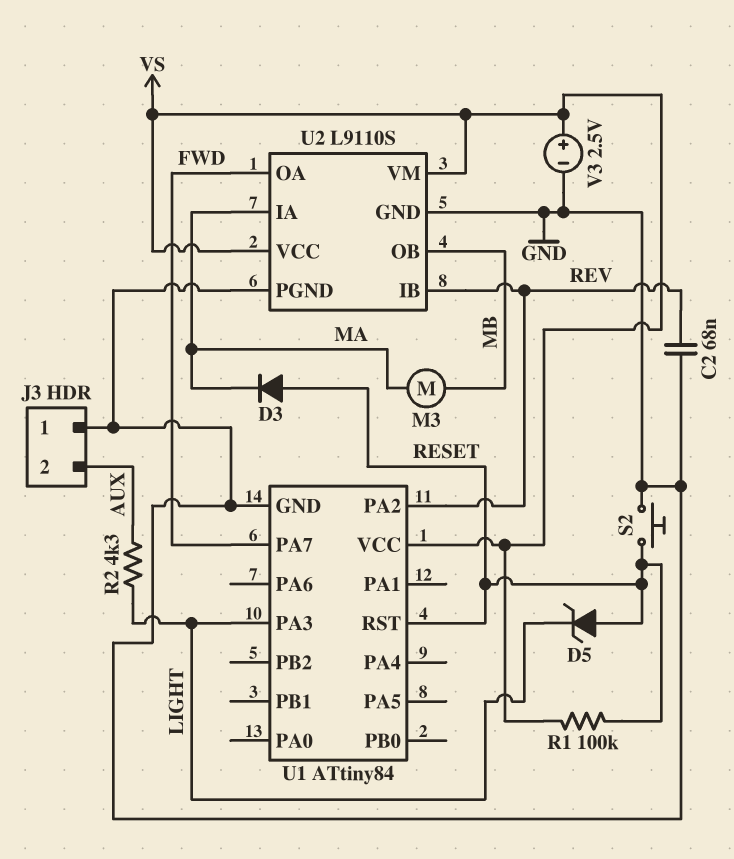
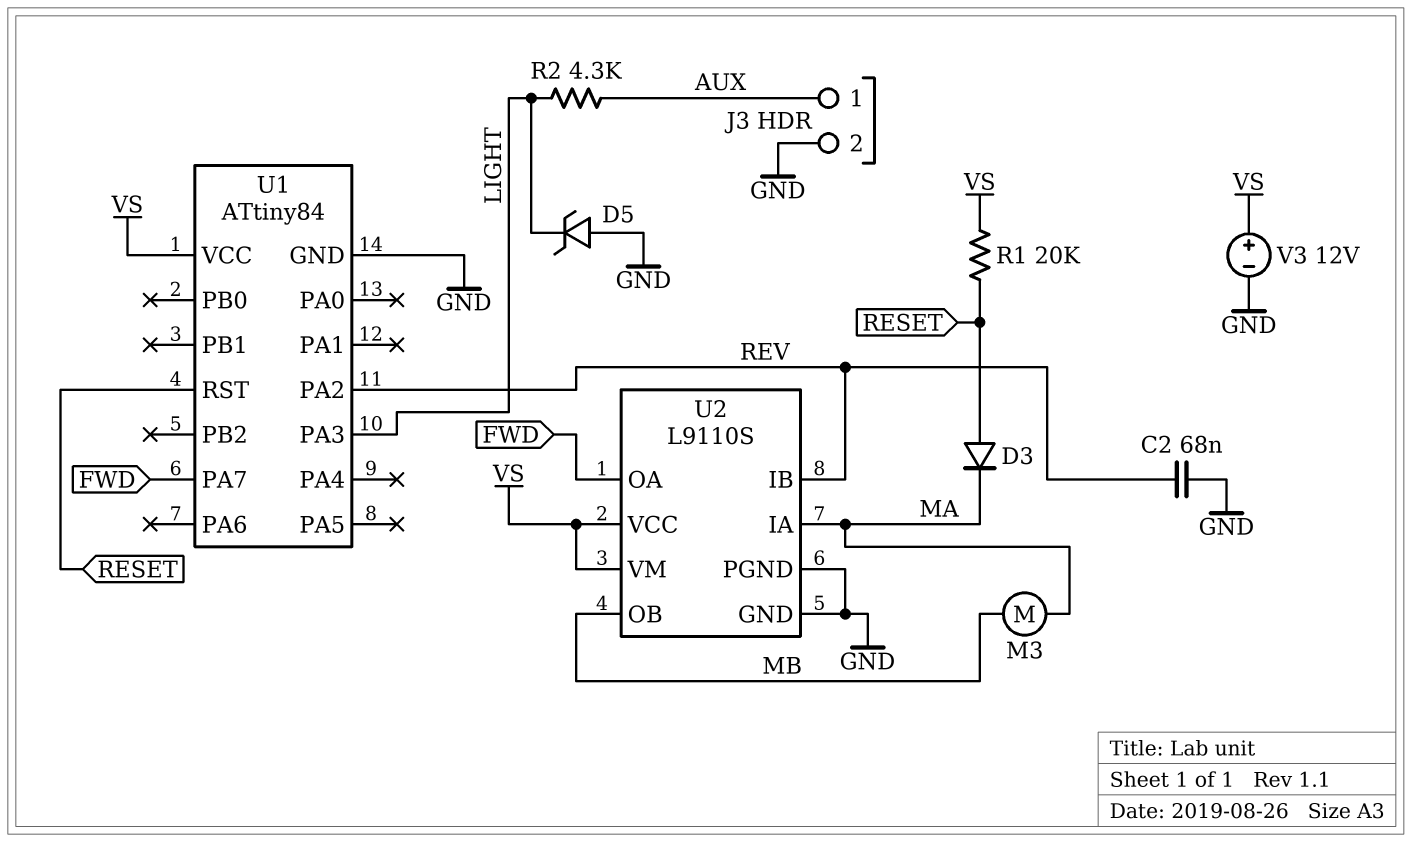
D5: zener (A RESET, K LIGHT) -> zener (A GND, K LIGHT)
J3 pin 1: GND -> AUX
J3 pin 2: AUX -> GND
R1: 100k (RESET, VS) -> 20k (RESET, VS)
S2: button (GND, RESET) -> none
V3: 2.5V (plus VS, minus GND) -> 12V (plus VS, minus GND)

